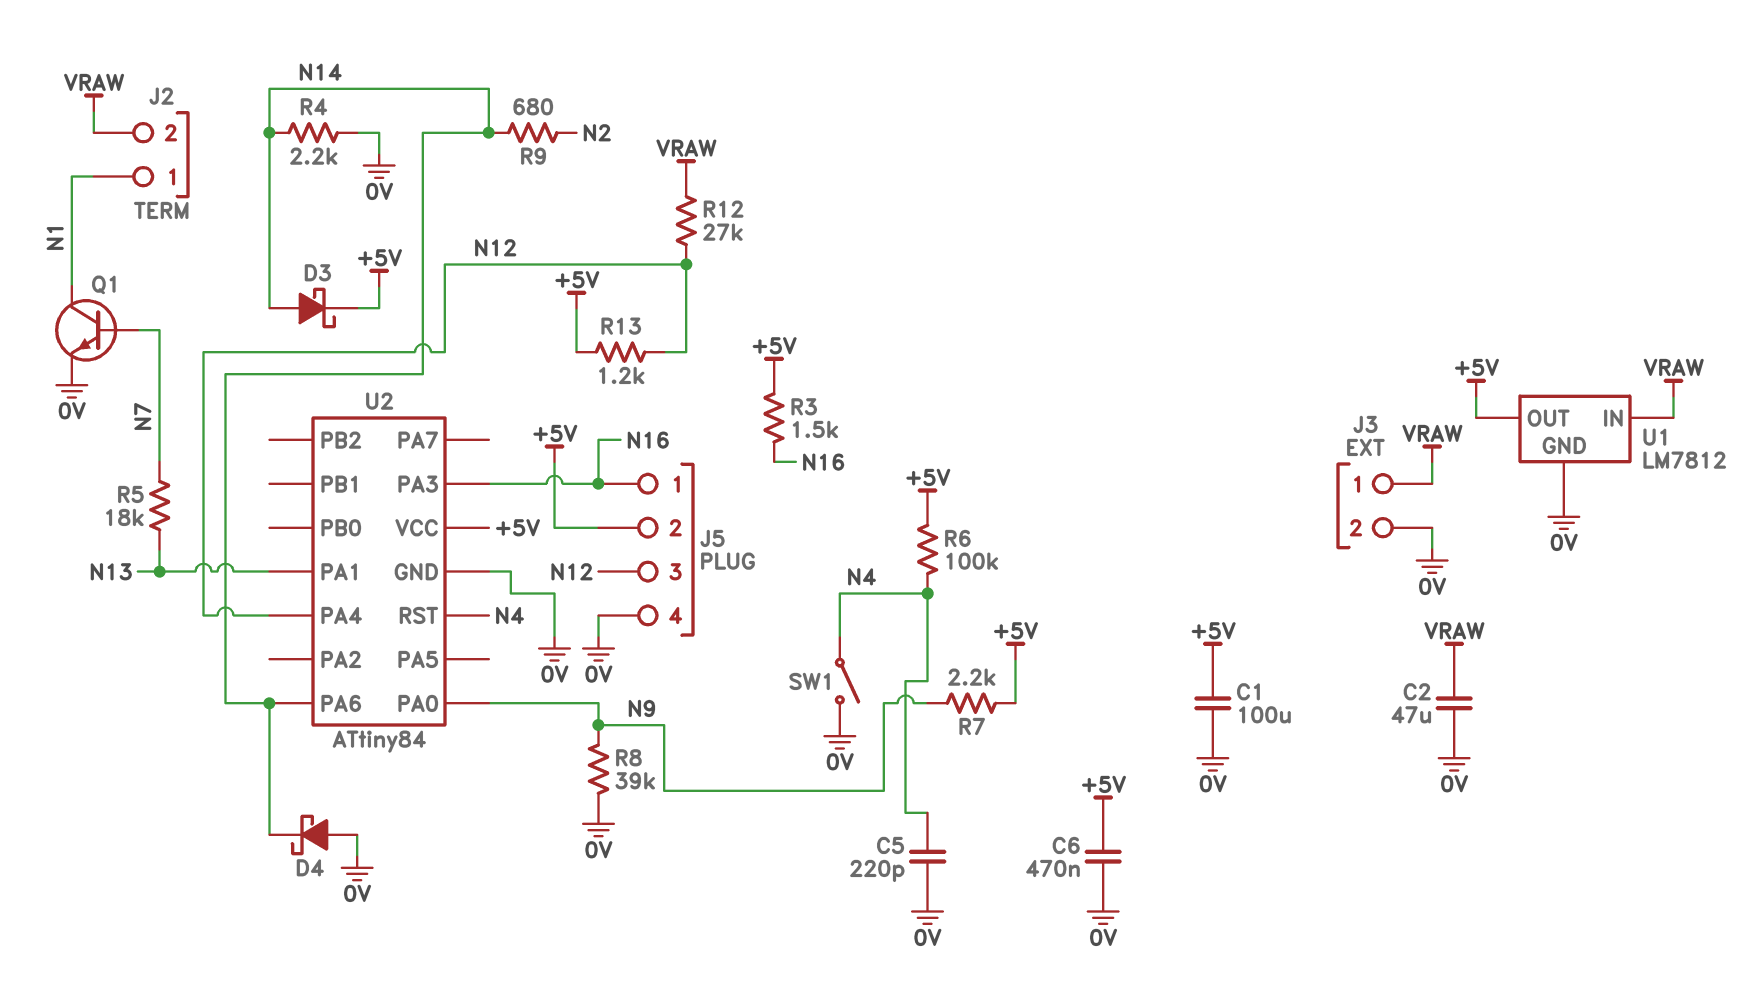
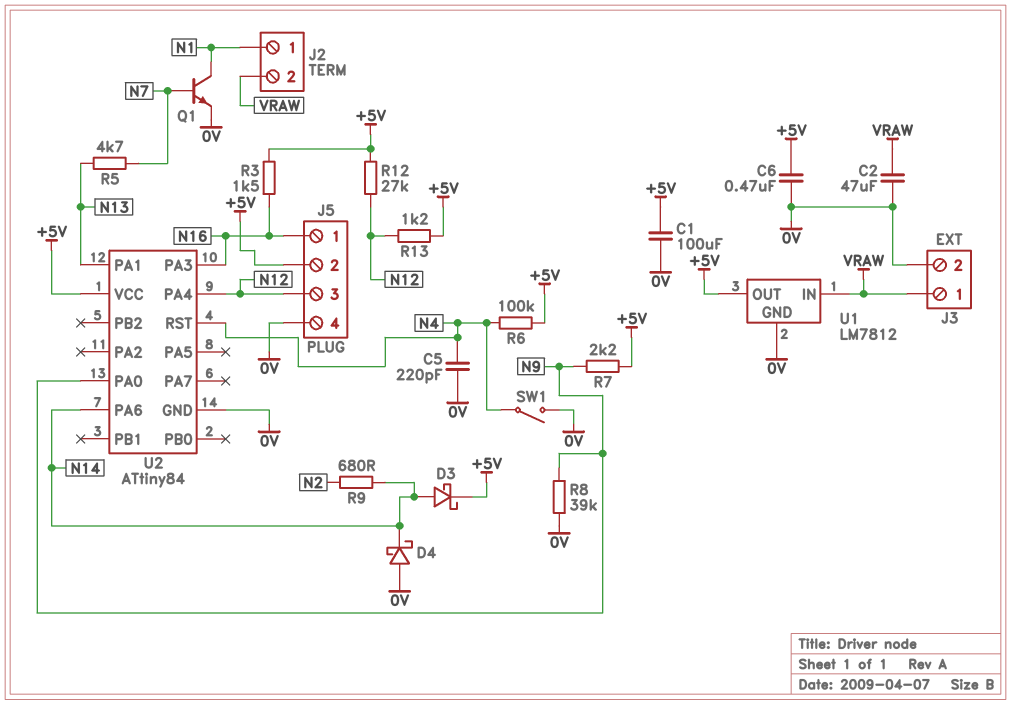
R4: 2.2k (0V, N14) -> none
R5: 18k (N7, N13) -> 4.7k (N7, N13)
R12: 27k (N12, VRAW) -> 27k (+5V, N12)

